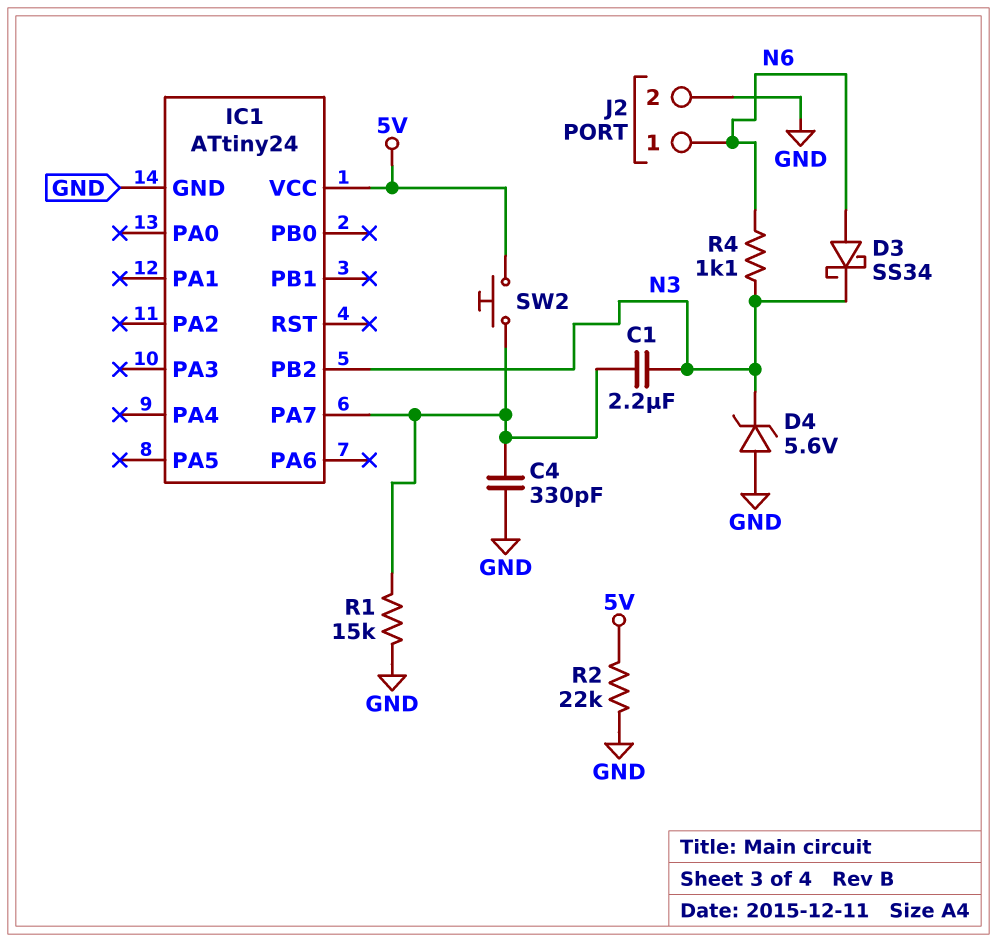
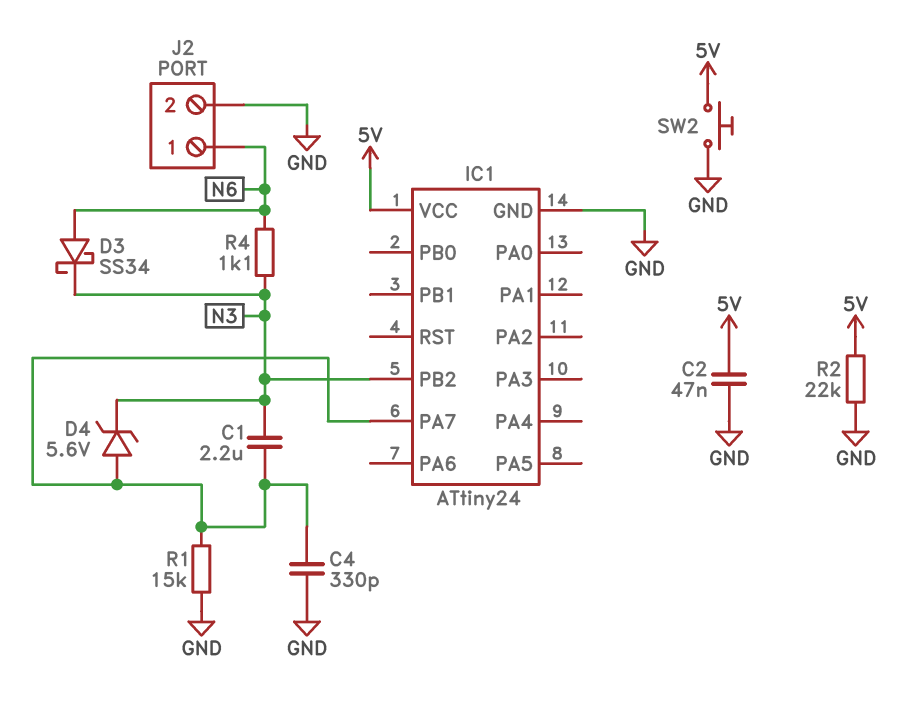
C2: none -> 47nF (5V, GND)
D4: zener 5.6V (A GND, K N3) -> zener 5.6V (A IC1/PA7, K N3)
SW2: button (5V, IC1/PA7) -> button (5V, GND)

